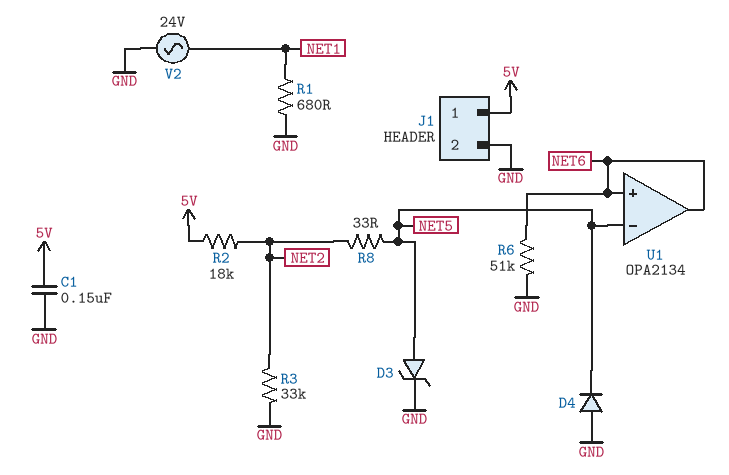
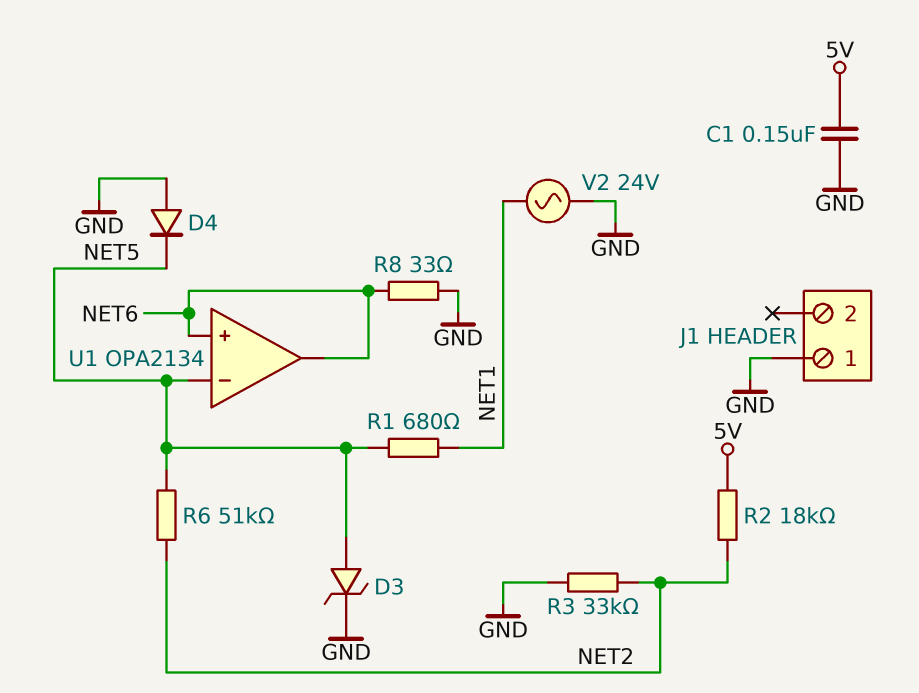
J1 pin 1: 5V -> GND
J1 pin 2: GND -> none
R1: 680 (GND, NET1) -> 680 (NET1, NET5)
R6: 51k (GND, NET6) -> 51k (NET2, NET5)
R8: 33 (NET2, NET5) -> 33 (GND, NET6)

